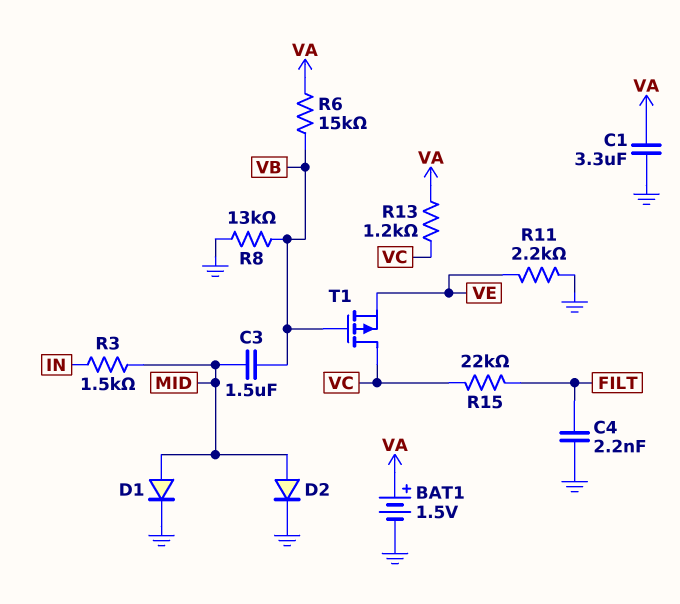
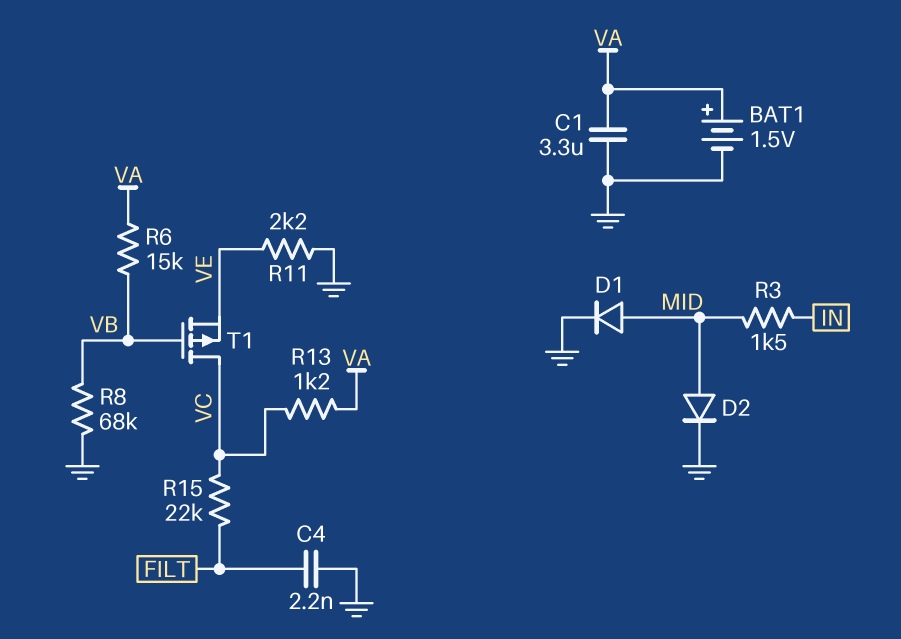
C3: 1.5uF (MID, VB) -> none
R8: 13k (GND, VB) -> 68k (GND, VB)

